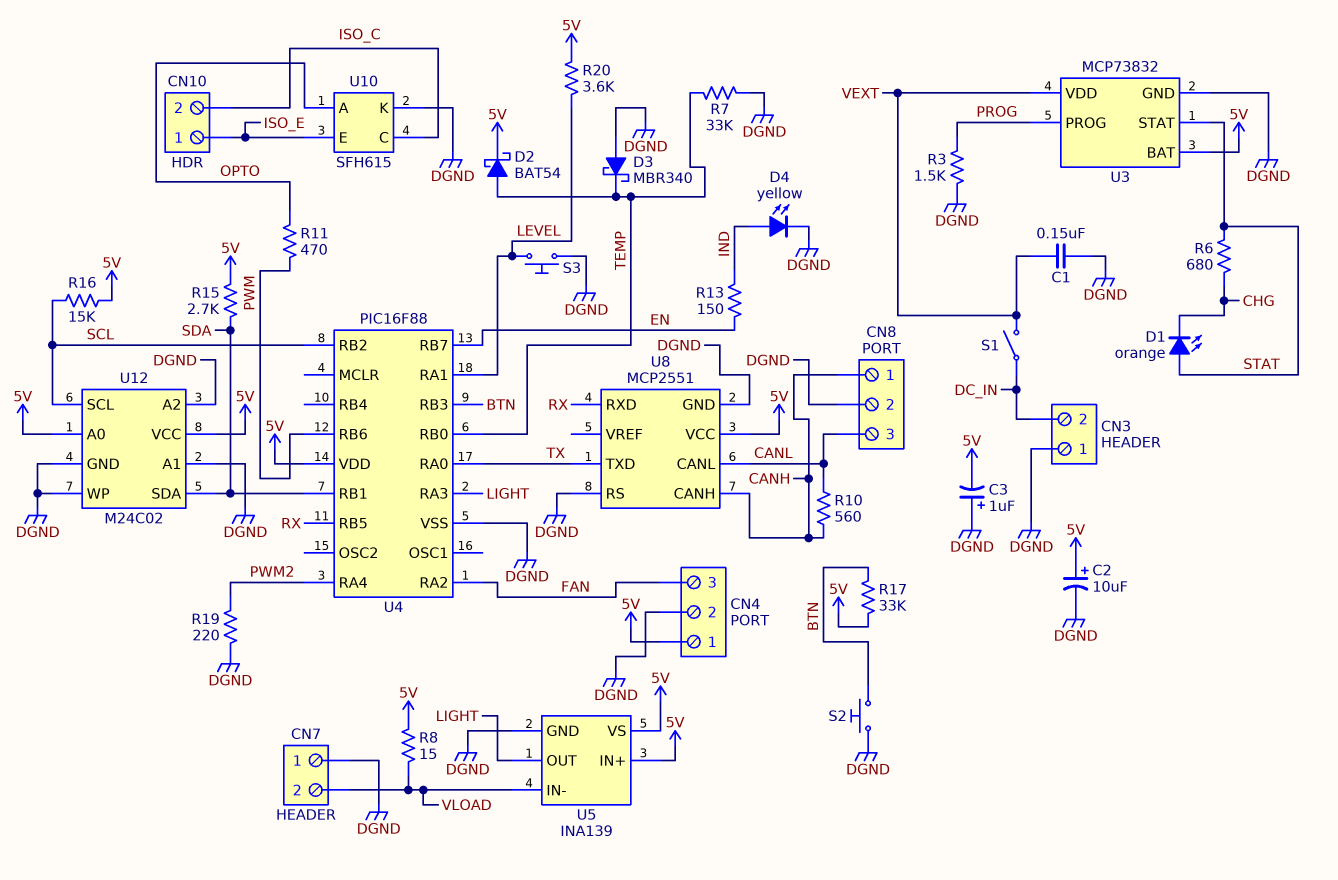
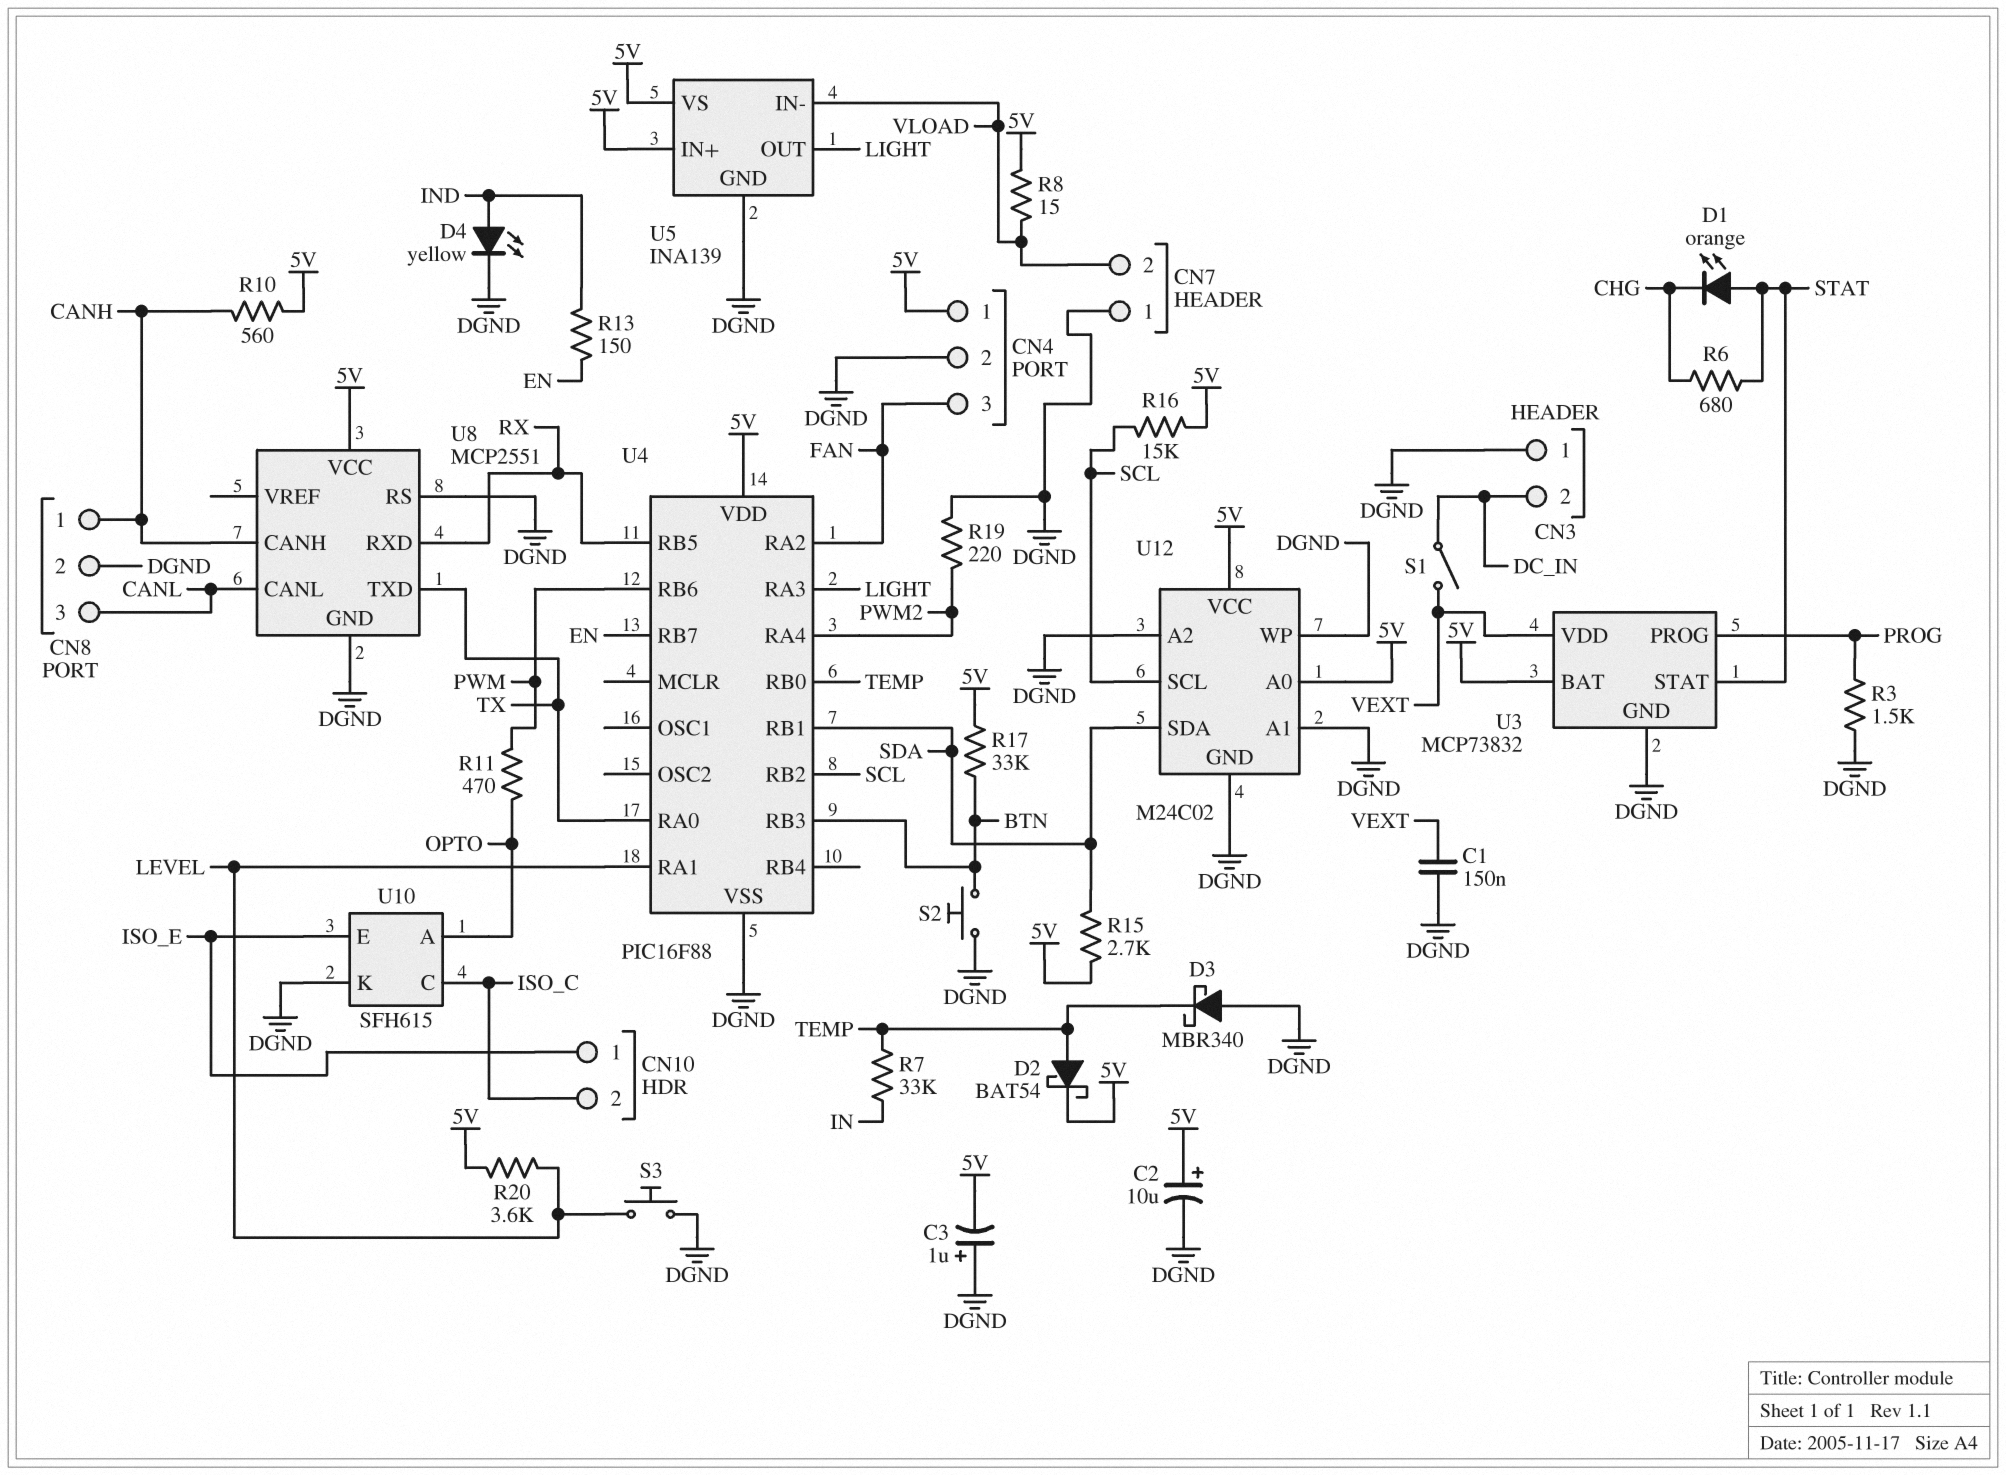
R7: 33k (DGND, TEMP) -> 33k (IN, TEMP)
R10: 560 (CANH, CANL) -> 560 (5V, CANH)

